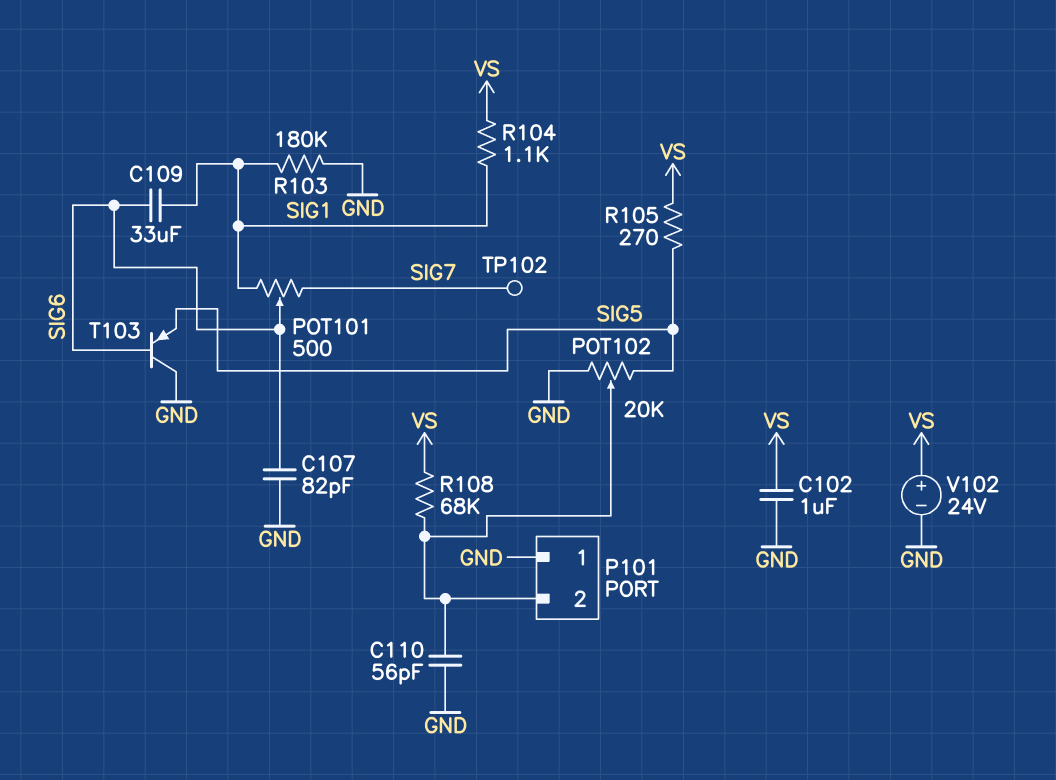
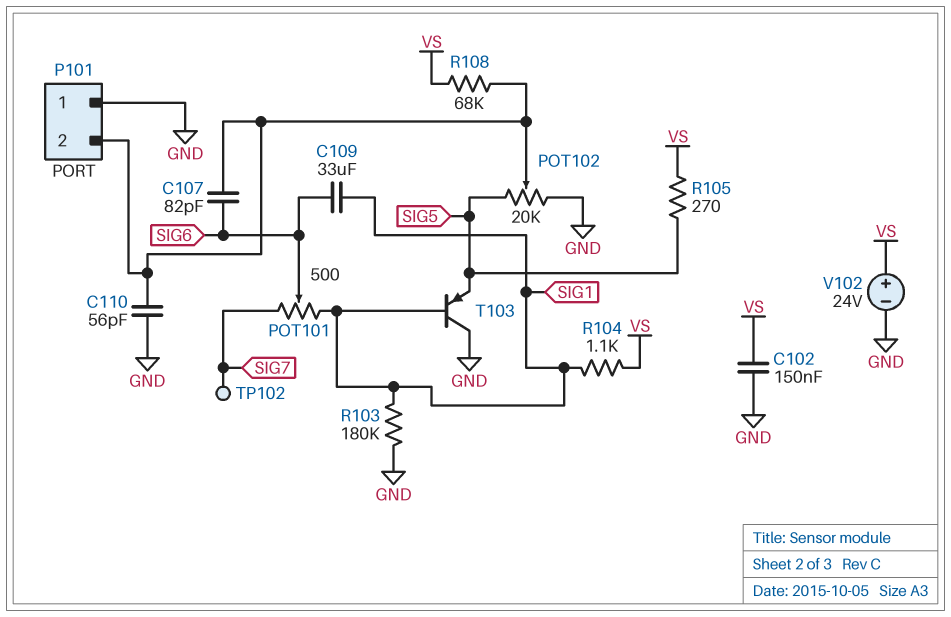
C102: 1uF (GND, VS) -> 150nF (GND, VS)
C107: 82pF (GND, SIG6) -> 82pF (P101/2, SIG6)
T103: PNP (B SIG6, C GND, E SIG5) -> PNP (B SIG1, C GND, E SIG5)

